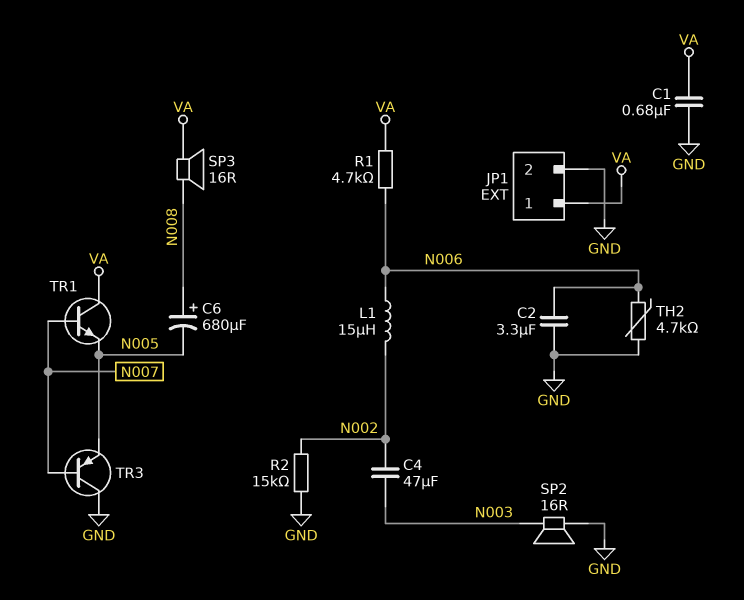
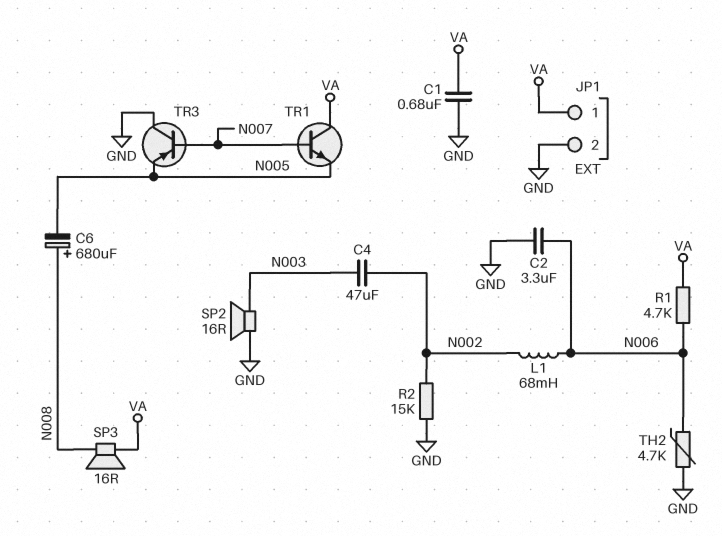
L1: 15uH (N002, N006) -> 68mH (N002, N006)

